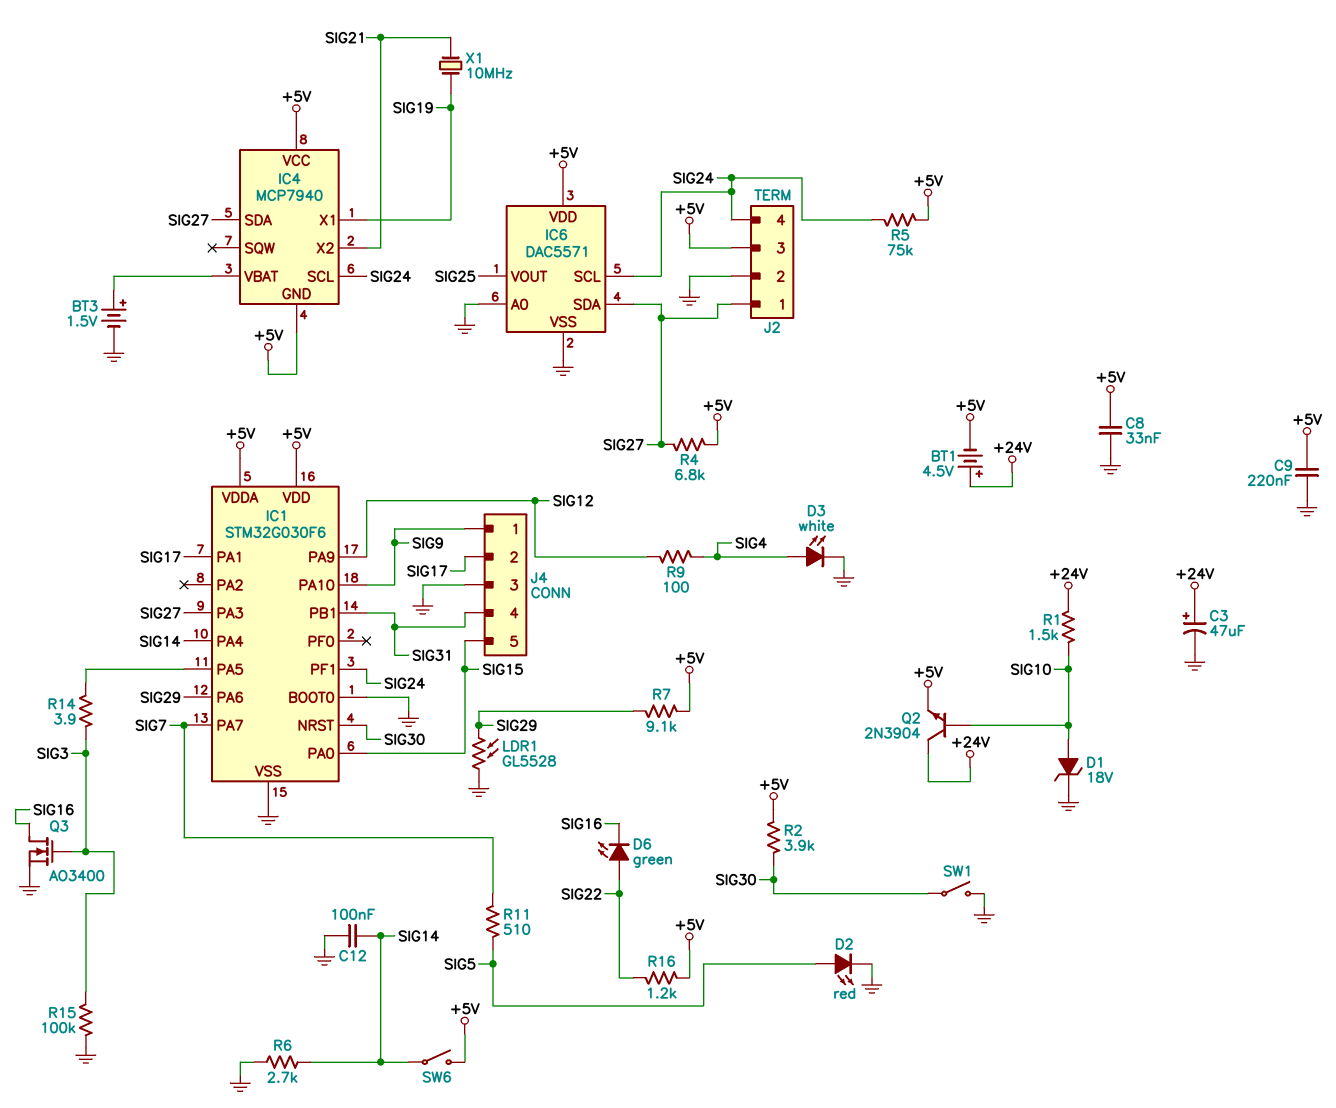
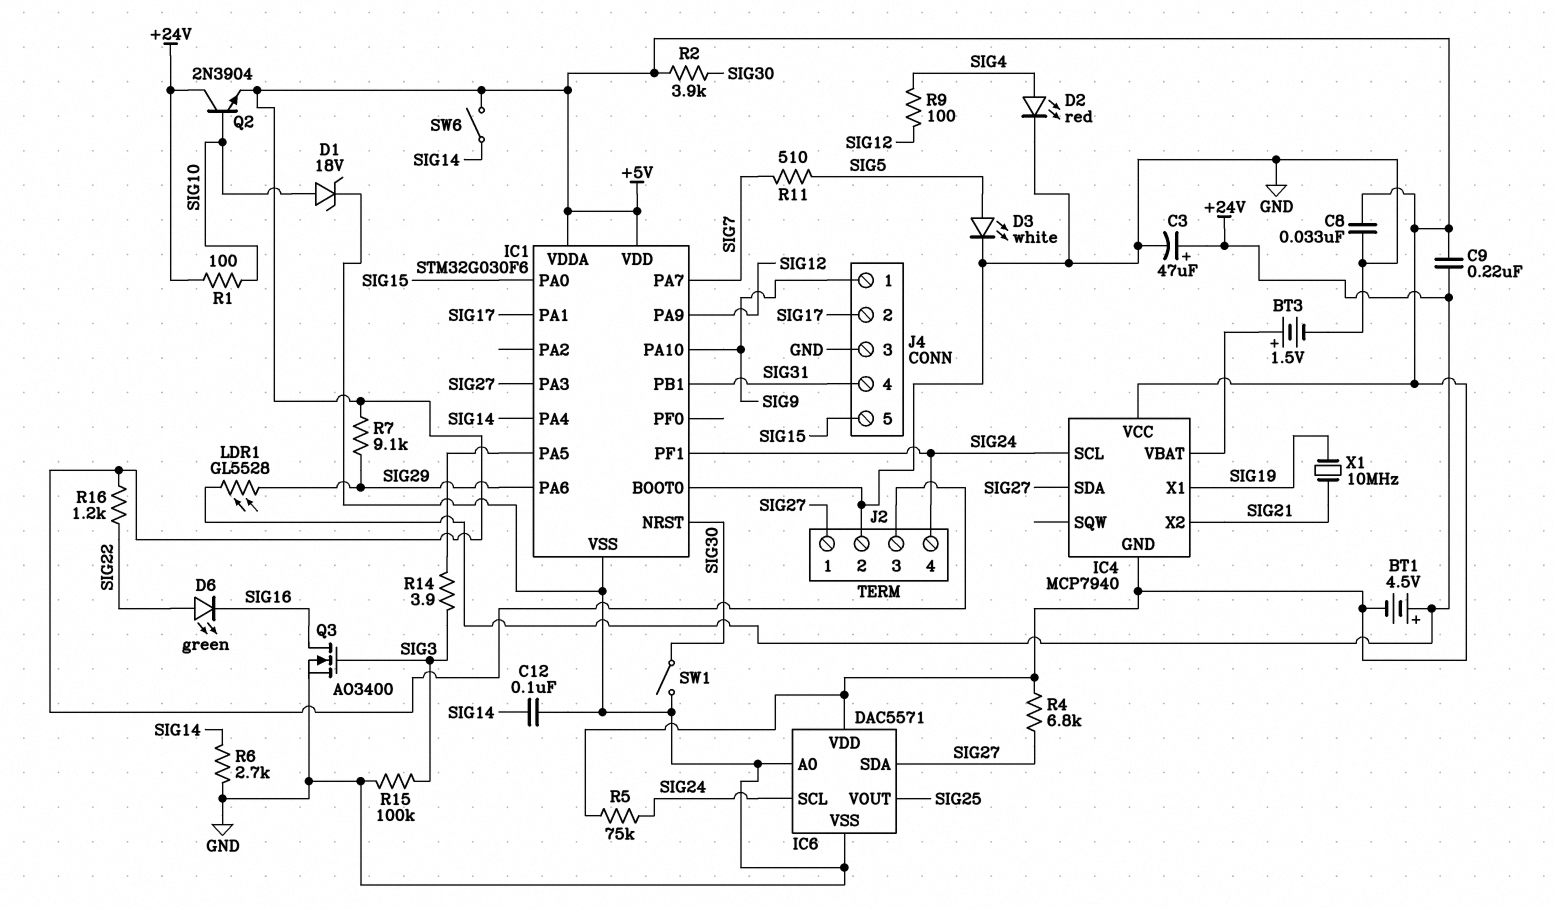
C9: 220nF (+5V, GND) -> 220nF (+5V, +24V)
D2: LED red (A SIG5, K GND) -> LED red (A SIG4, K GND)
D3: LED white (A SIG4, K GND) -> LED white (A SIG5, K GND)
LDR1: GL5528 (GND, SIG29) -> GL5528 (+24V, SIG29)
R1: 1.5k (+24V, SIG10) -> 100 (+24V, SIG10)

